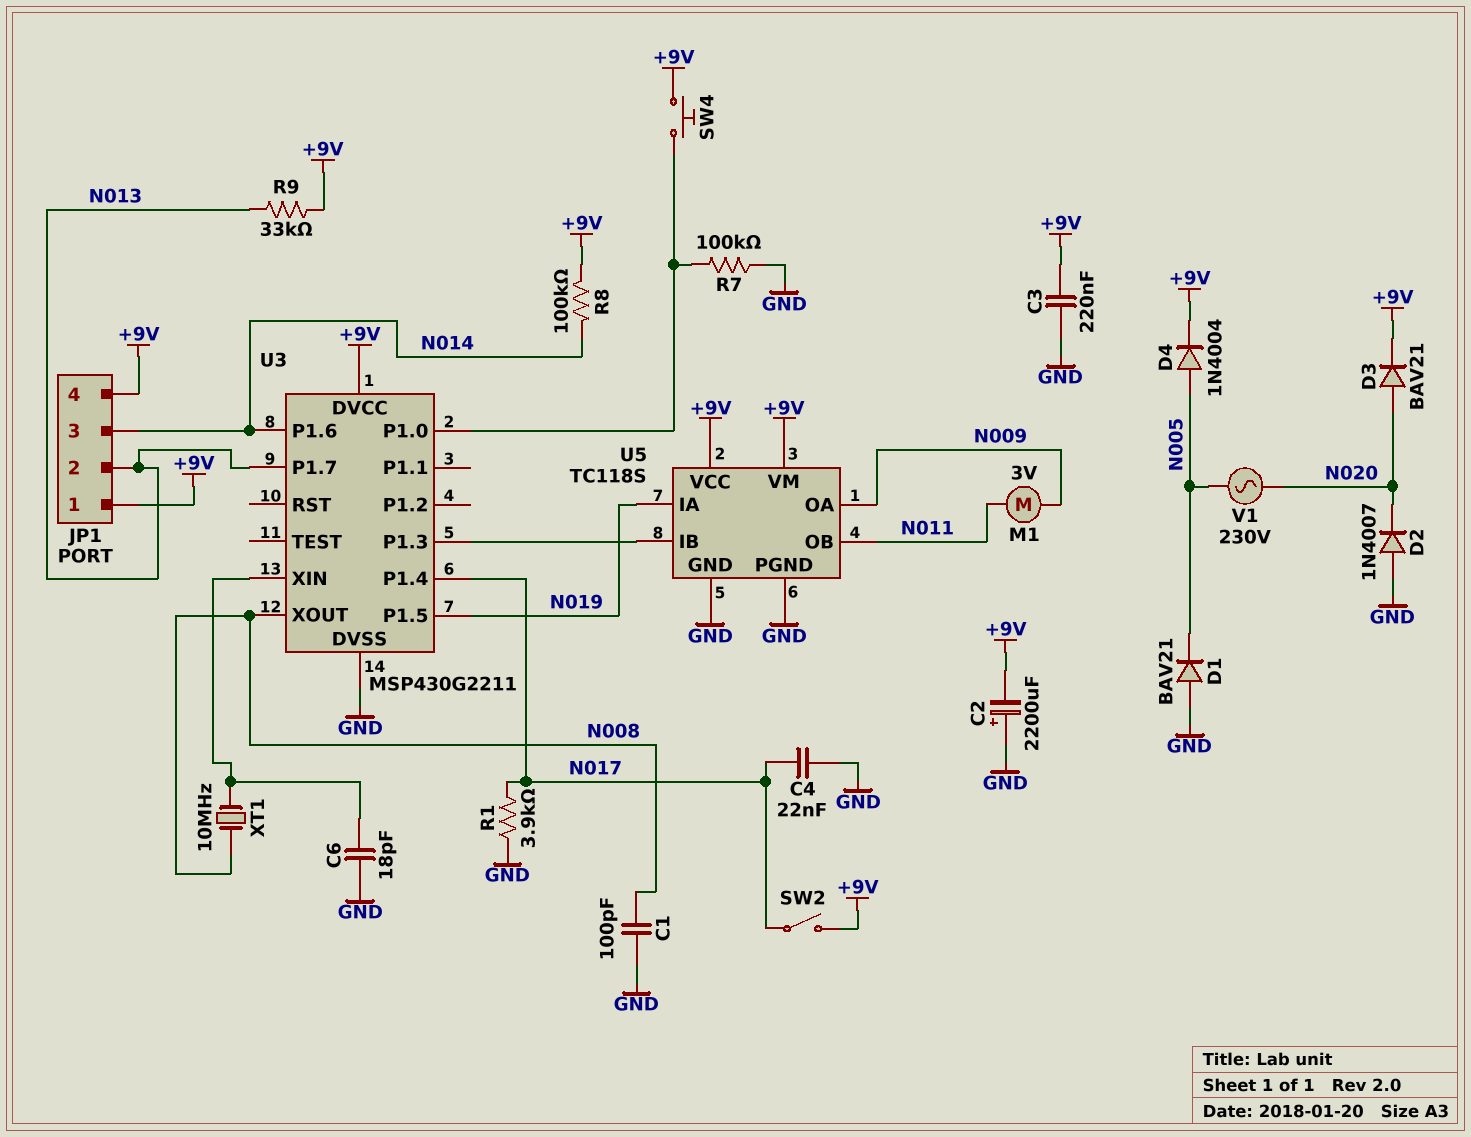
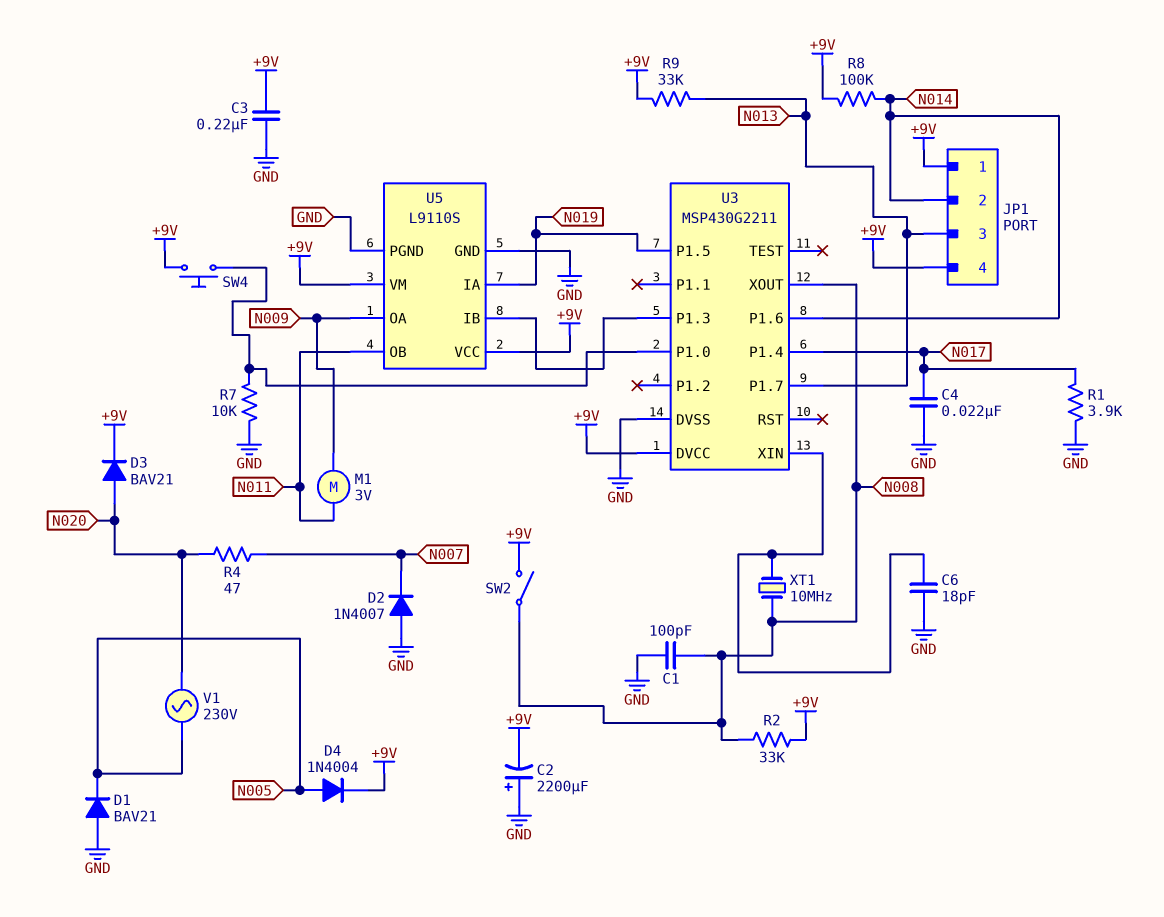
D2: diode 1N4007 (A GND, K N020) -> diode 1N4007 (A GND, K N007)
JP1 pin 2: N013 -> N014
JP1 pin 3: N014 -> N013
R2: none -> 33k (+9V, N008)
R4: none -> 47 (N007, N020)
R7: 100k (GND, U3/P1.0) -> 10k (GND, U3/P1.0)
SW2: switch (+9V, N017) -> switch (+9V, N008)
U5: TC118S -> L9110S

